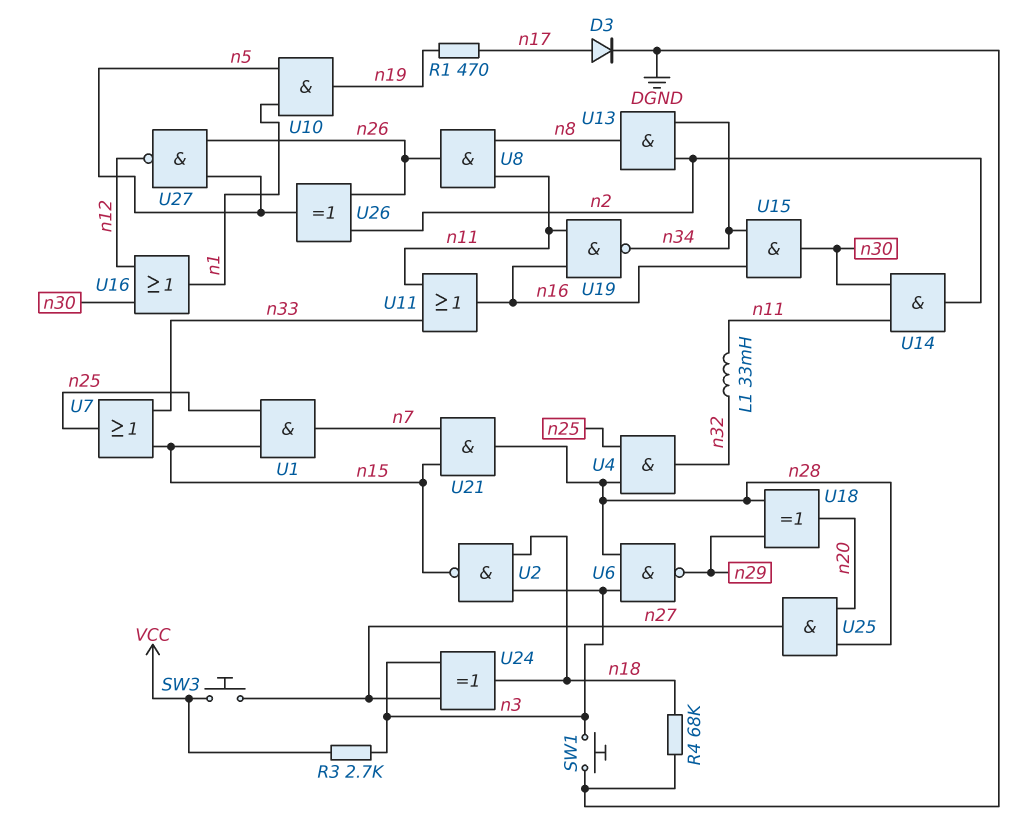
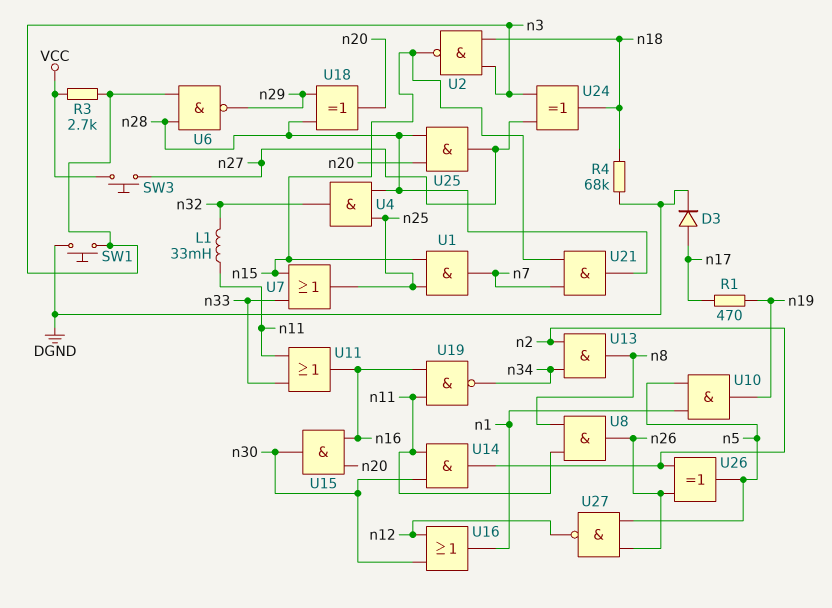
U15: AND (in n16, in n34, out n30) -> AND (in n16, in n20, out n30)

